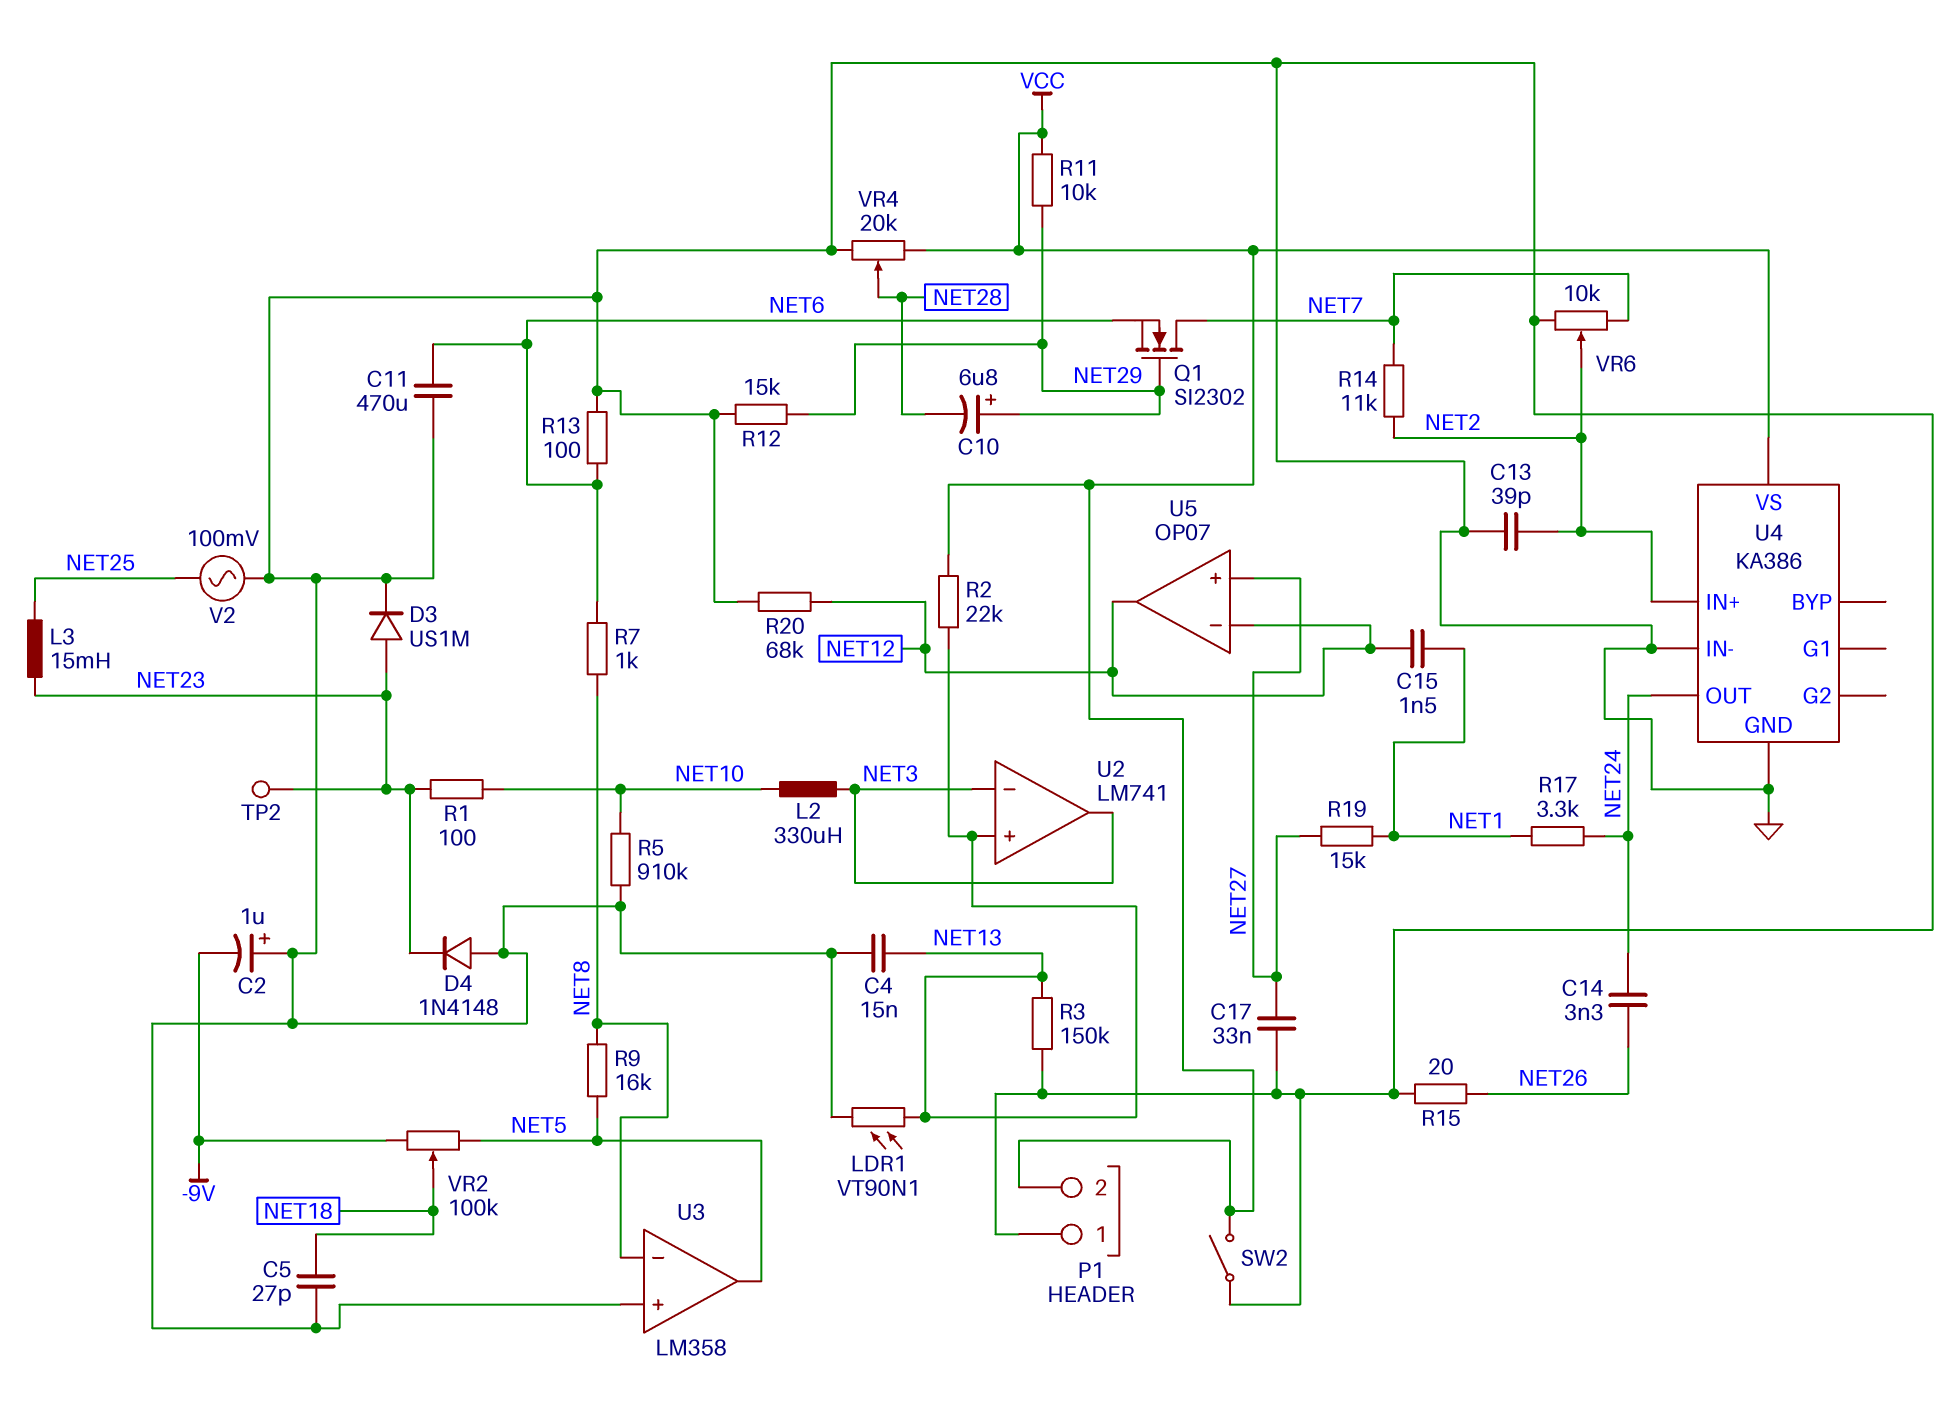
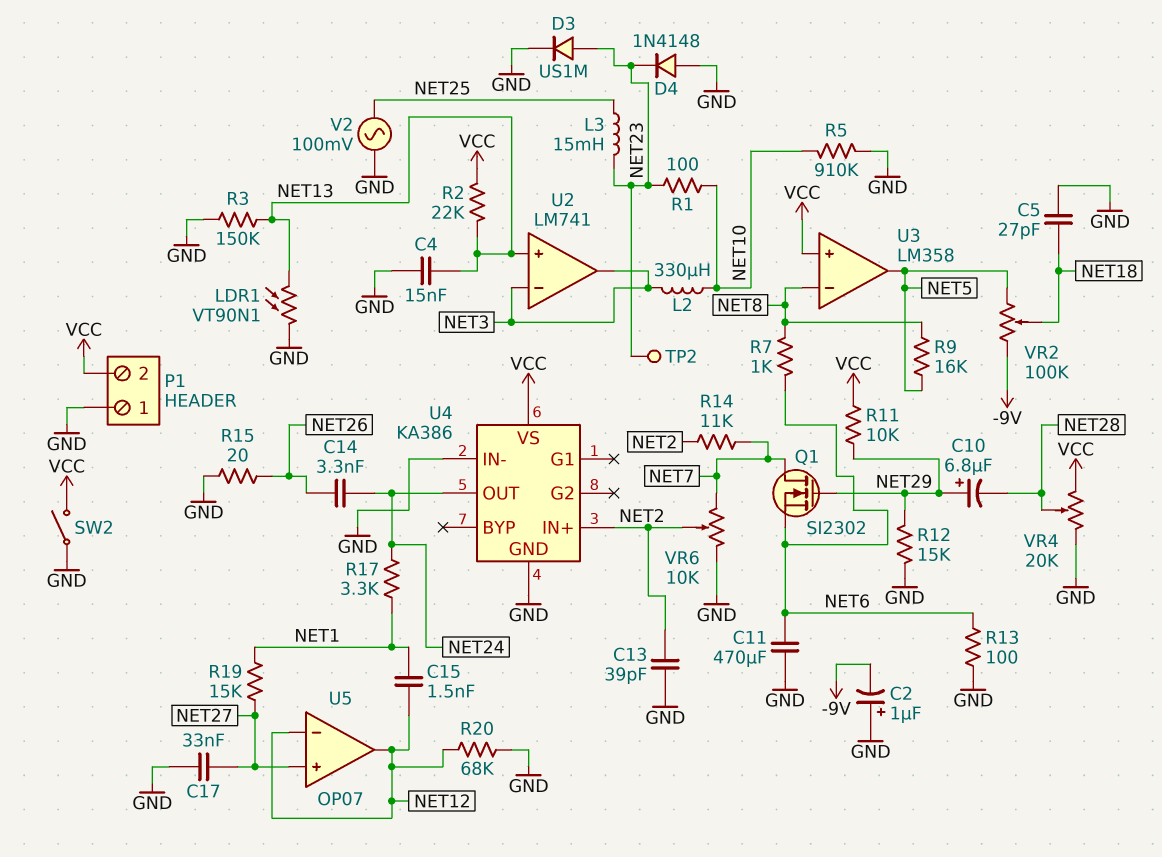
U3 pin in+: GND -> VCC

